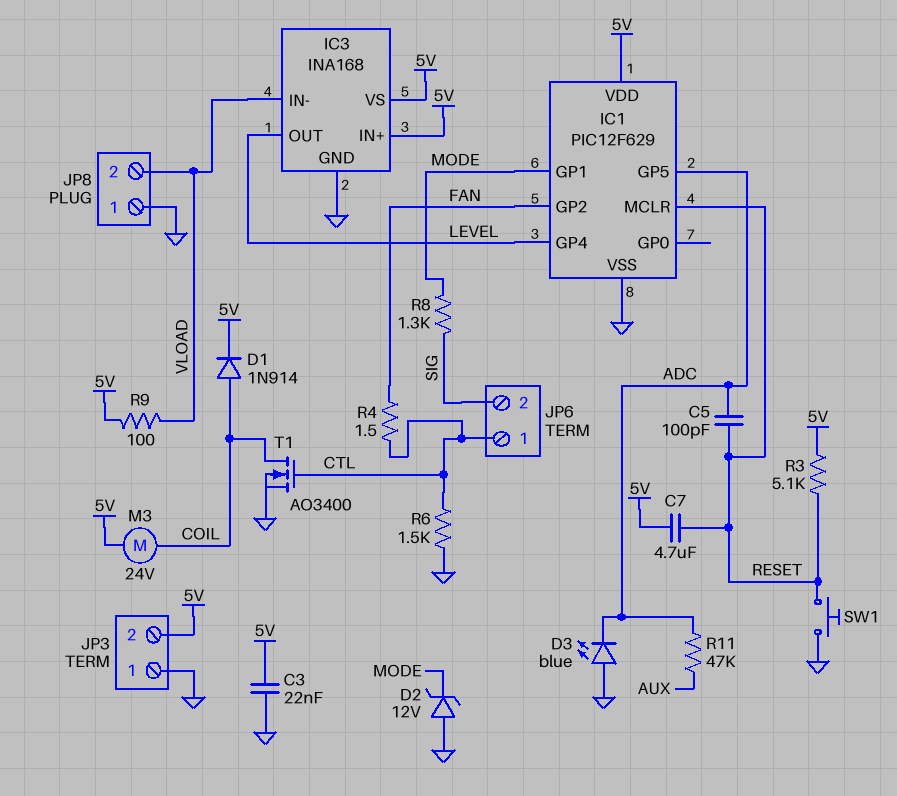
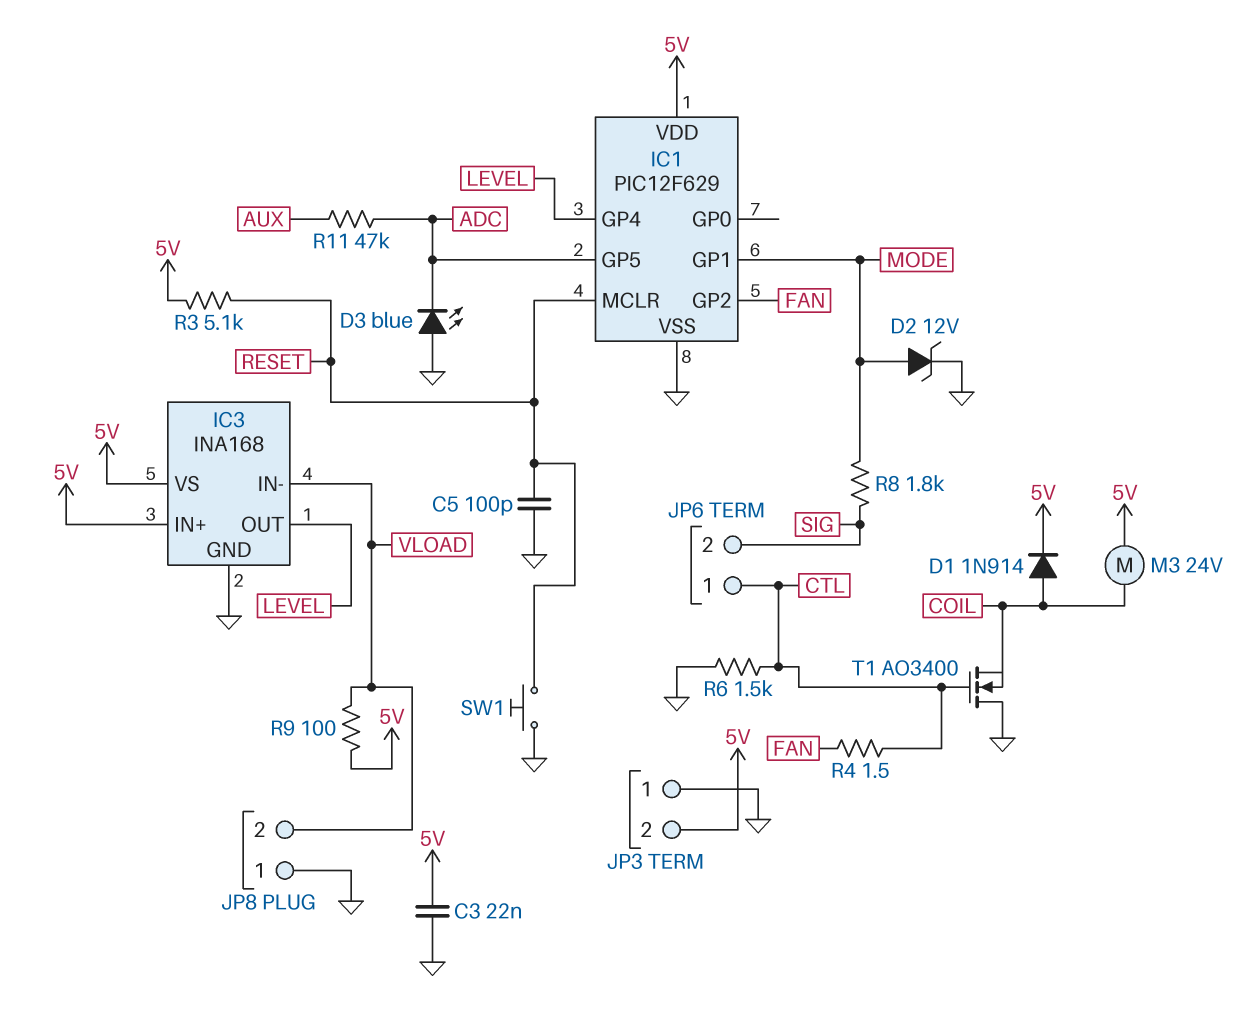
C5: 100pF (ADC, RESET) -> 100pF (GND, RESET)
C7: 4.7uF (5V, RESET) -> none
D2: zener 12V (A GND, K MODE) -> zener 12V (A MODE, K GND)
R8: 1.3k (MODE, SIG) -> 1.8k (MODE, SIG)
T1: NMOS AO3400 (G CTL, D COIL, S GND) -> NMOS AO3400 (G CTL, D GND, S COIL)

